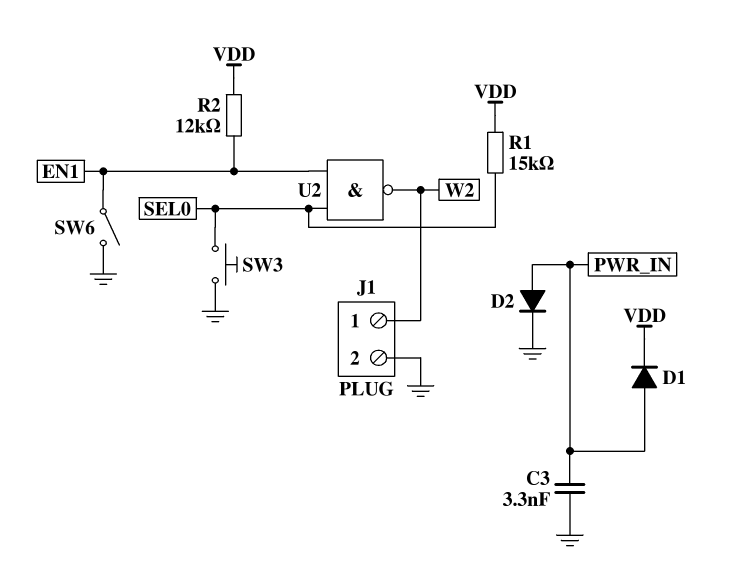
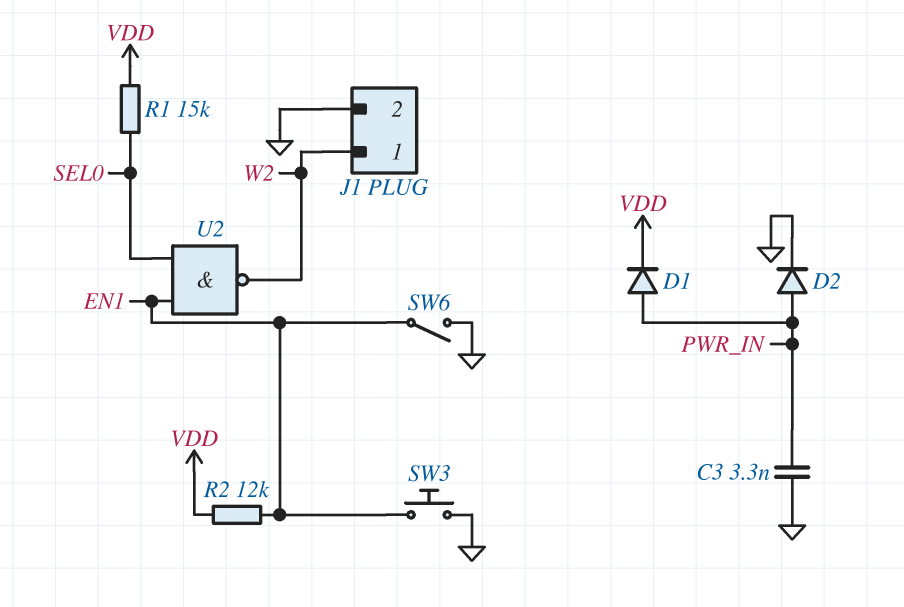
SW3: button (GND, SEL0) -> button (EN1, GND)

